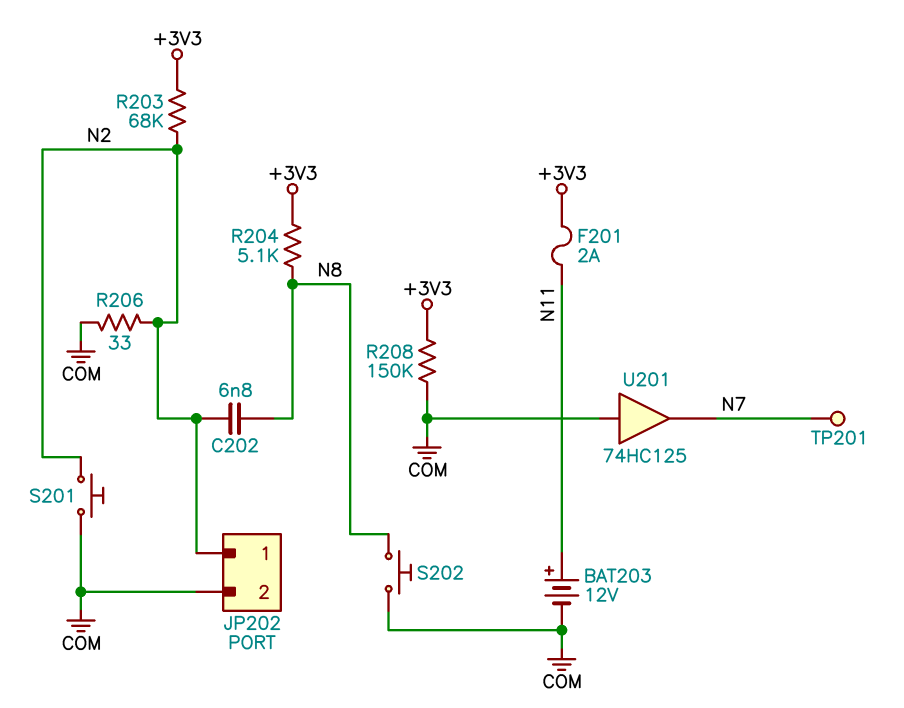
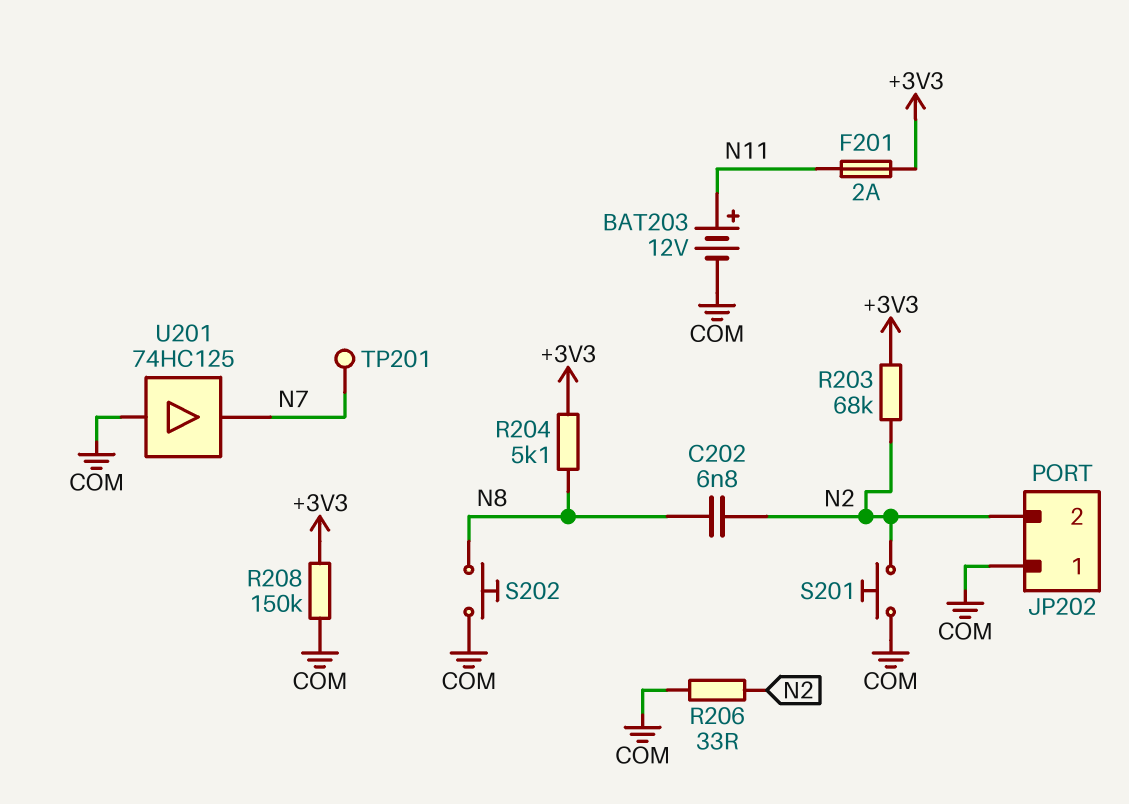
JP202 pin 1: N2 -> COM
JP202 pin 2: COM -> N2

